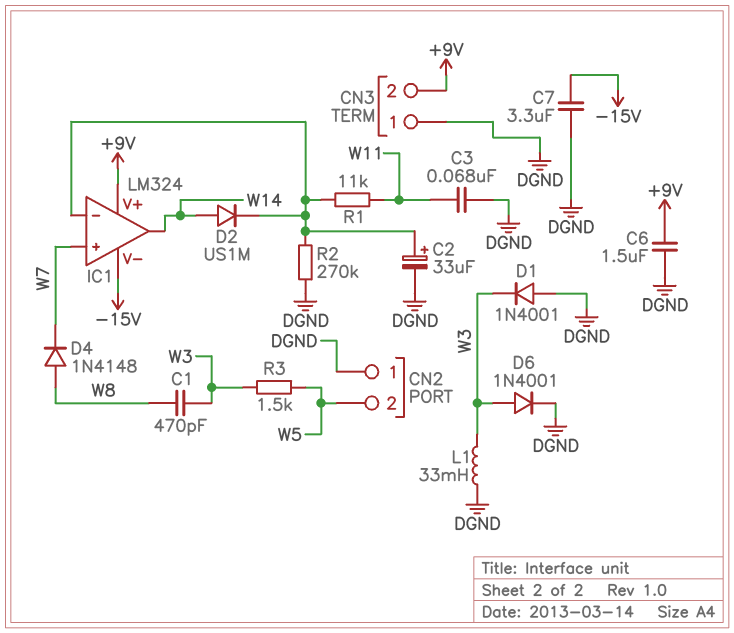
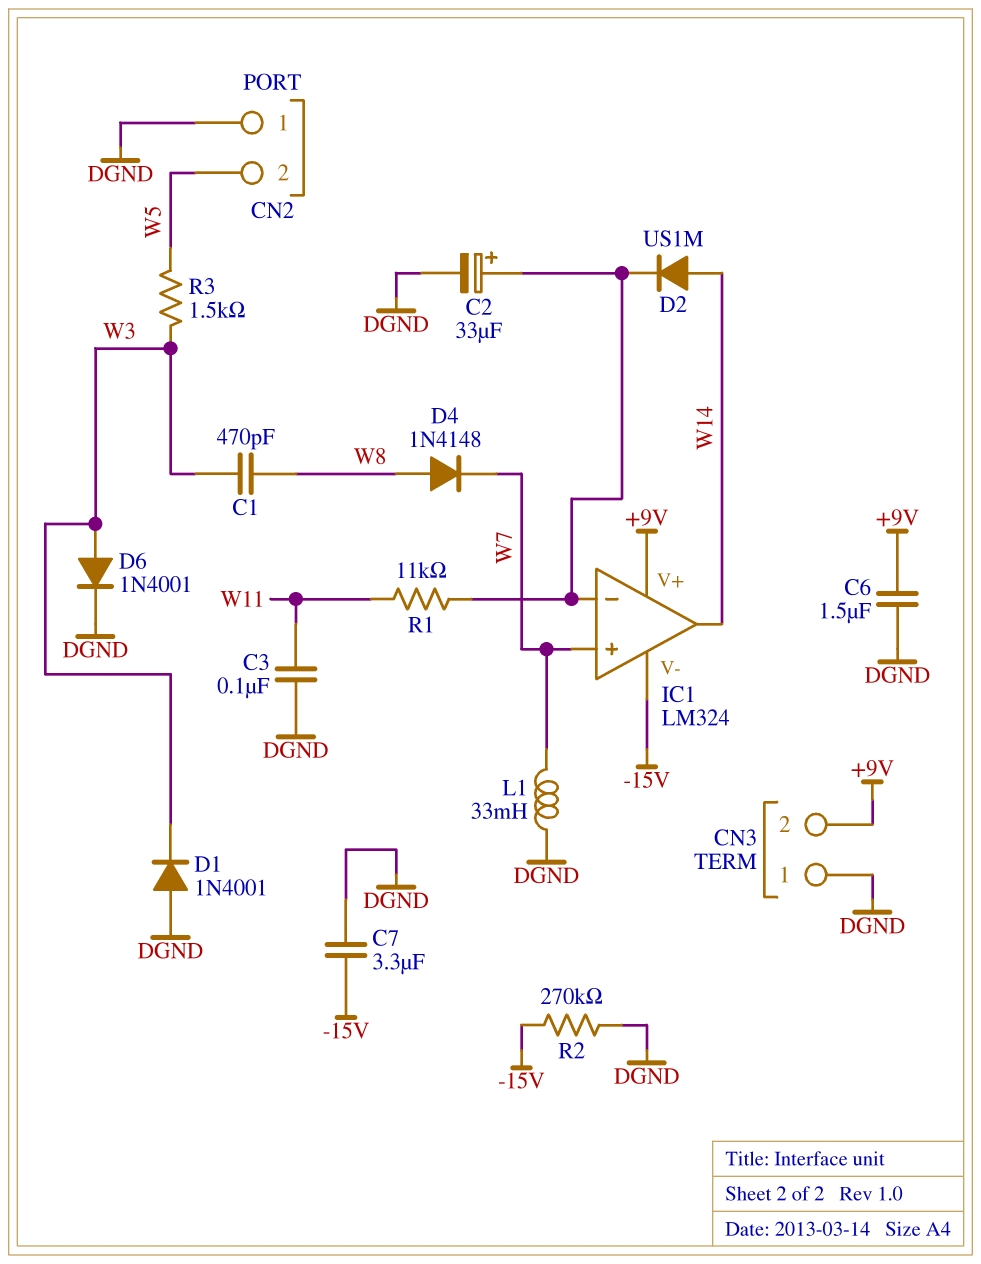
C3: 68nF (DGND, W11) -> 100nF (DGND, W11)
L1: 33mH (DGND, W3) -> 33mH (DGND, W7)
R2: 270k (DGND, IC1/in-) -> 270k (-15V, DGND)

